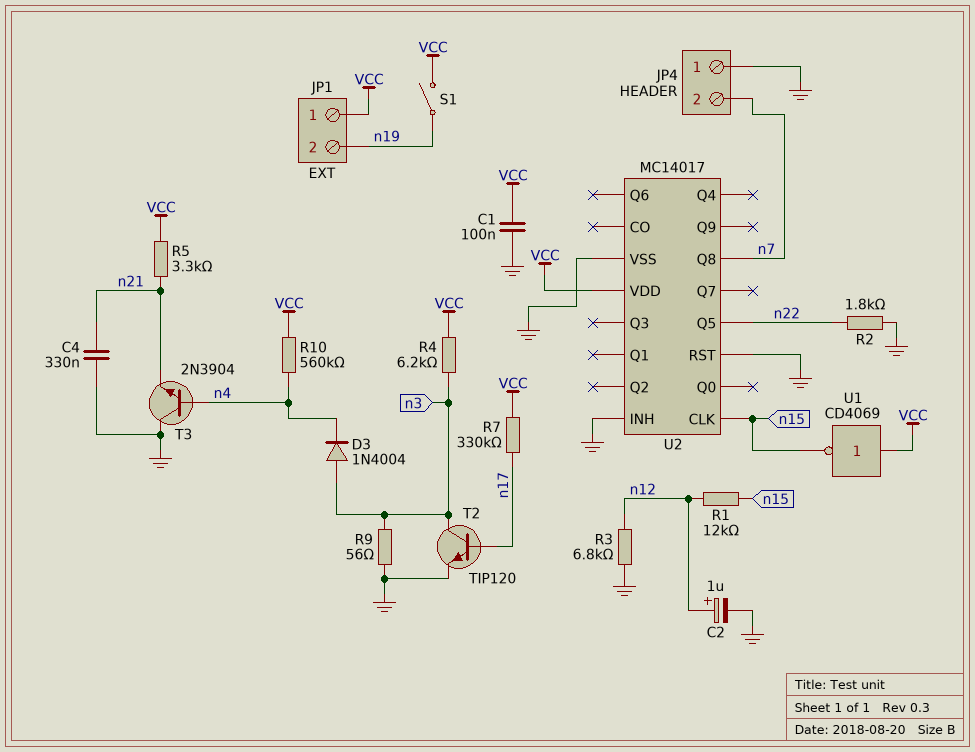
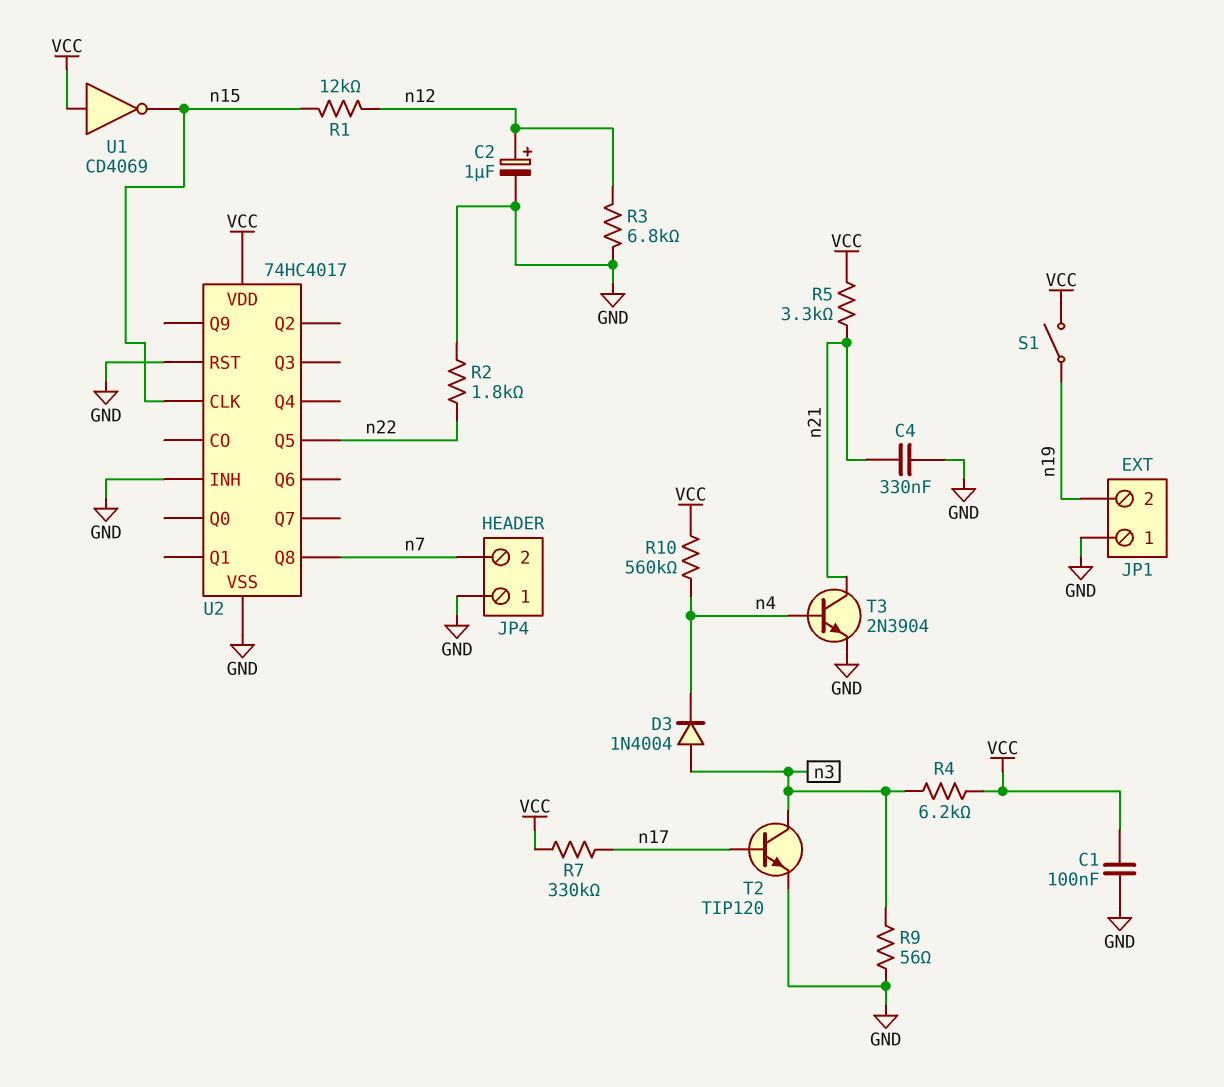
JP1 pin 1: VCC -> GND
T3: NPN 2N3904 (B n4, C GND, E n21) -> NPN 2N3904 (B n4, C n21, E GND)
U2: MC14017 -> 74HC4017

